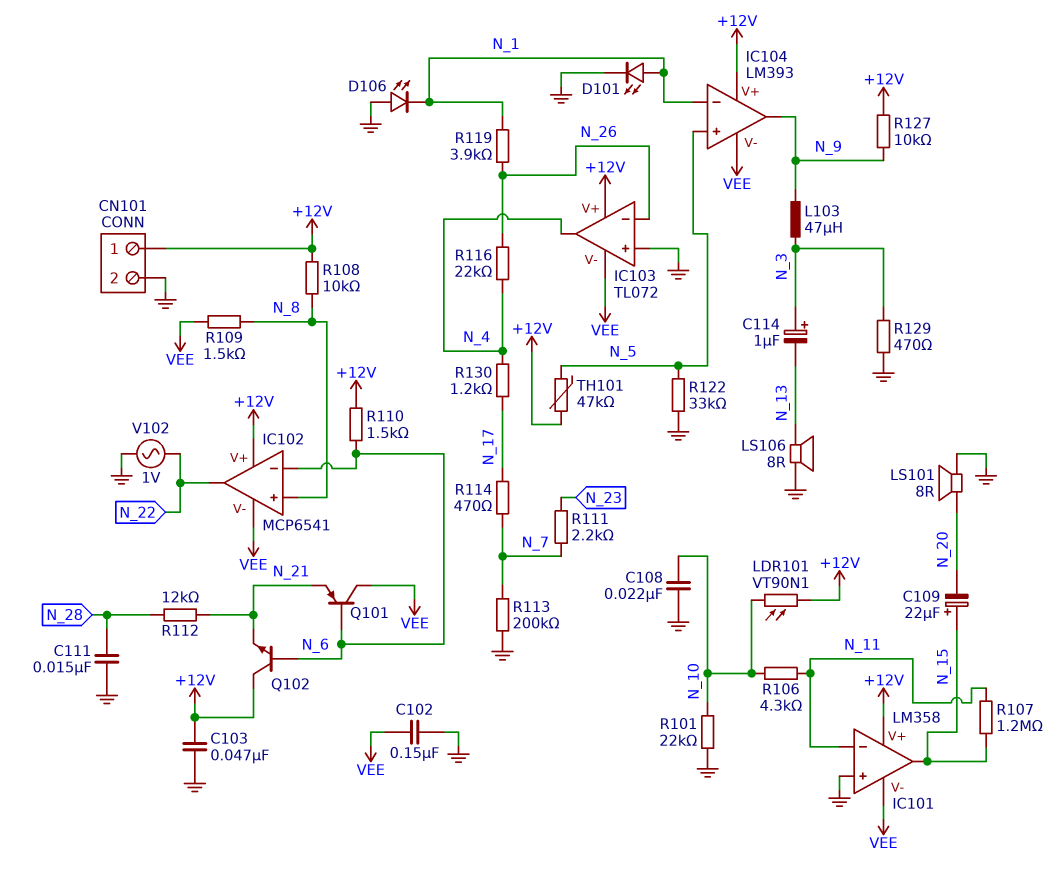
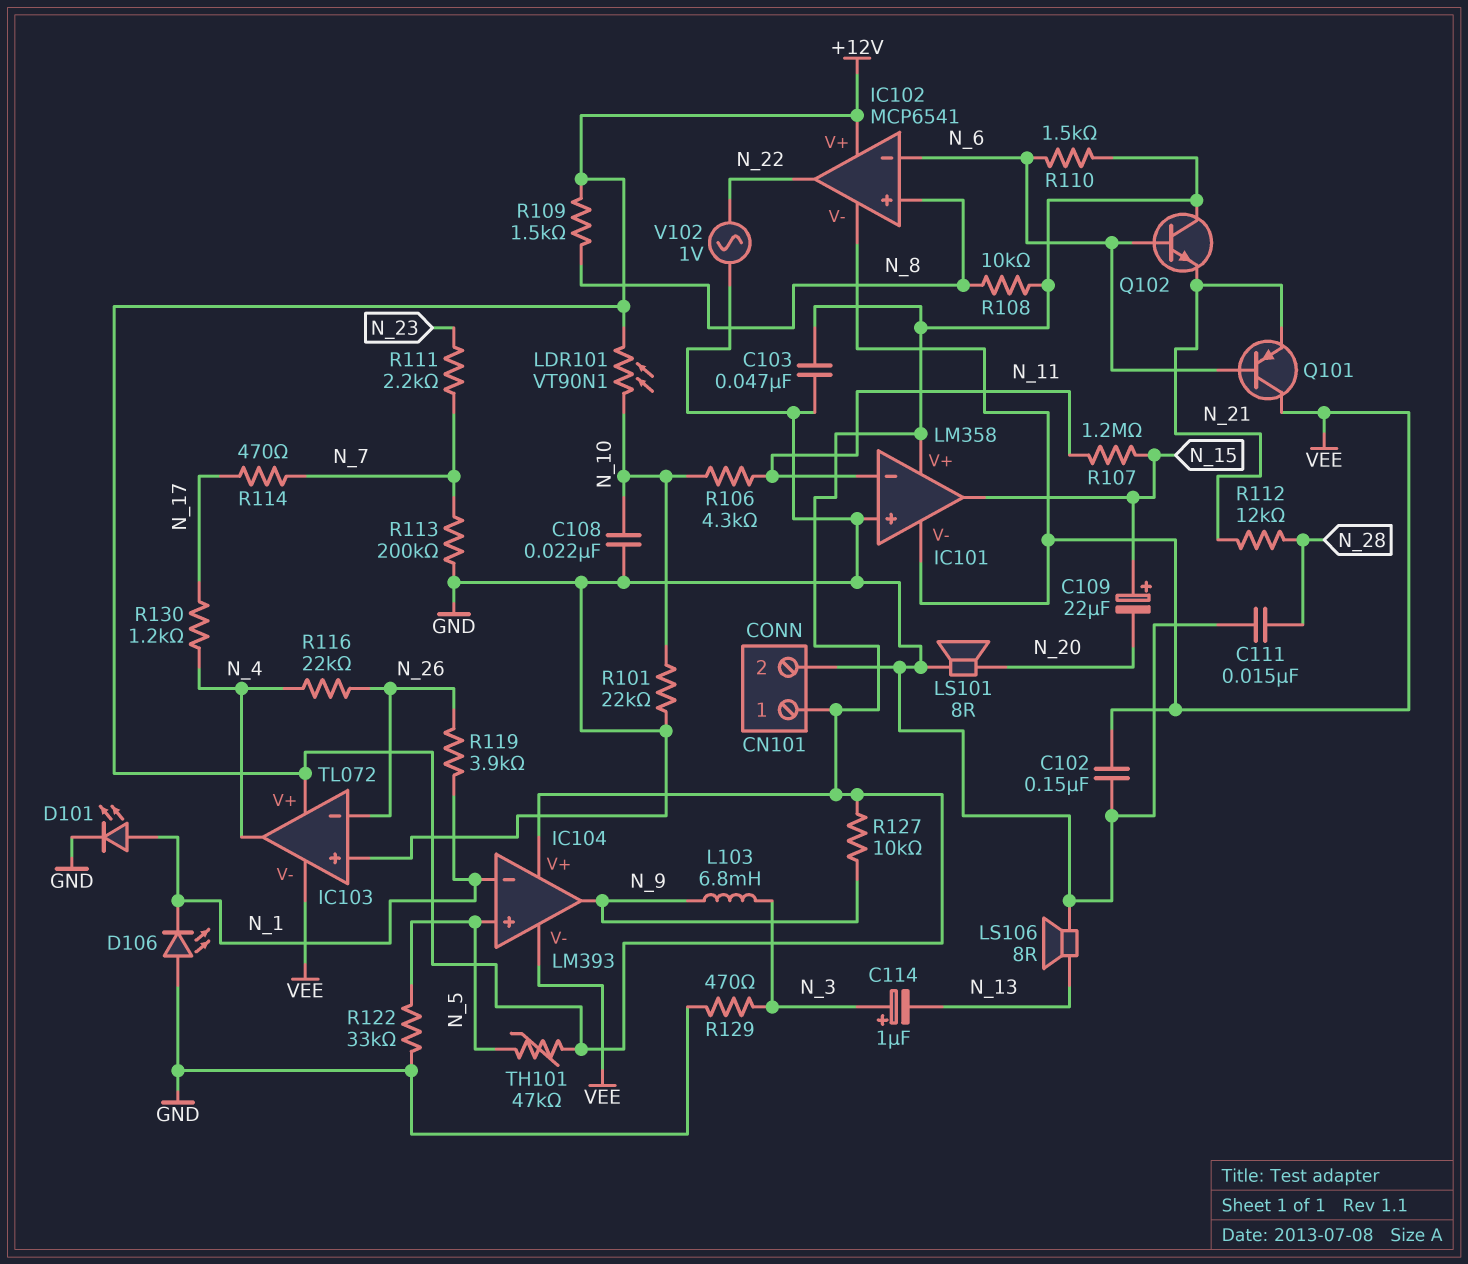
L103: 47uH (N_3, N_9) -> 6.8mH (N_3, N_9)
R109: 1.5k (N_8, VEE) -> 1.5k (+12V, N_8)

